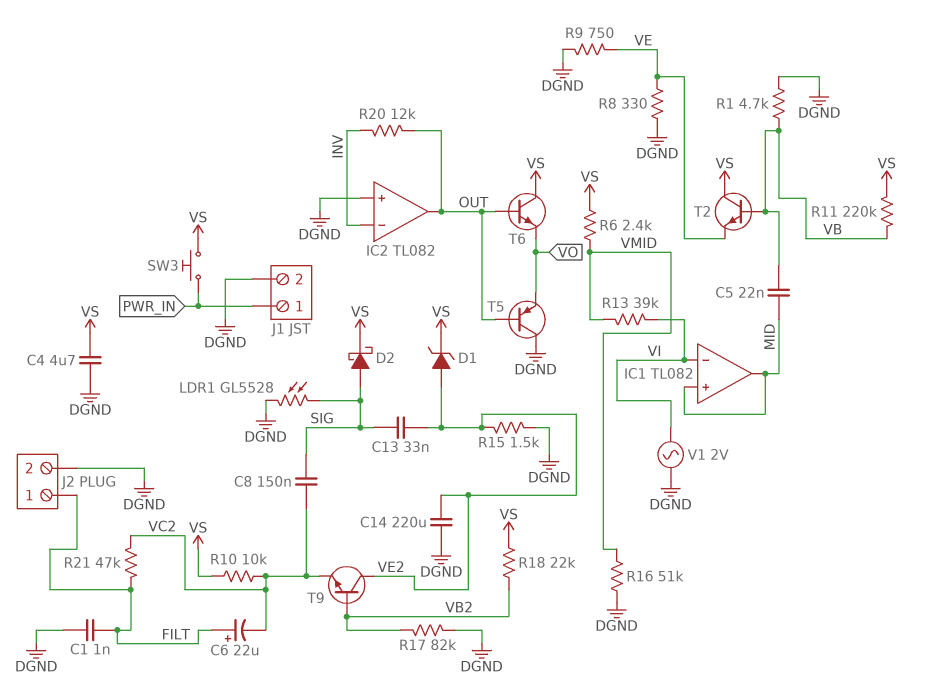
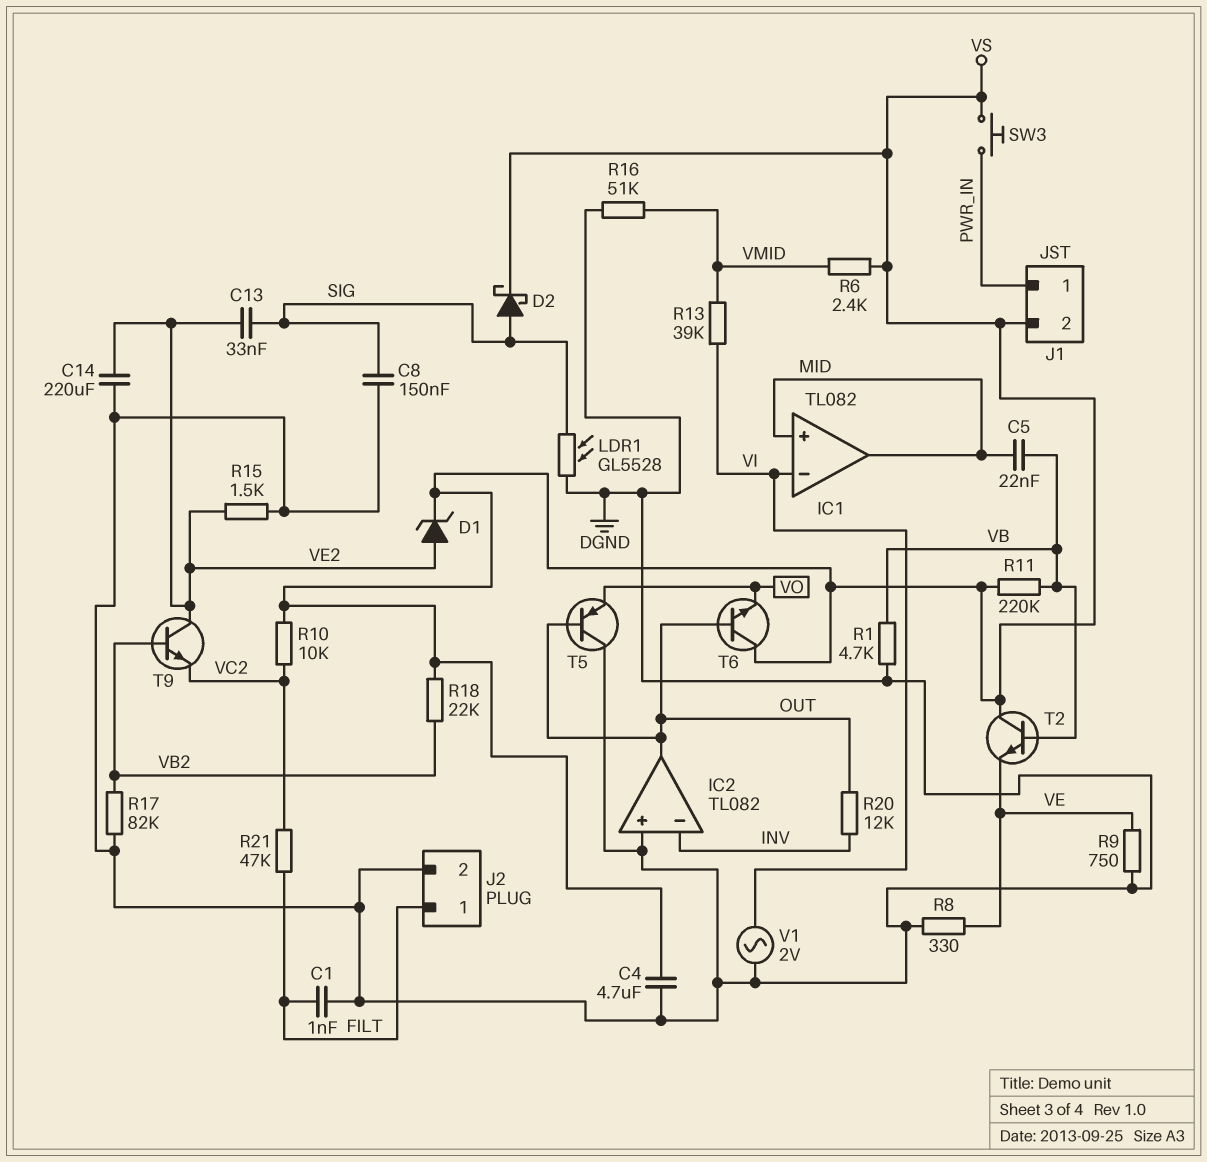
C6: 22uF (plus FILT, minus VC2) -> none
C8: 150nF (SIG, VC2) -> 150nF (DGND, SIG)
J1 pin 2: DGND -> VS

